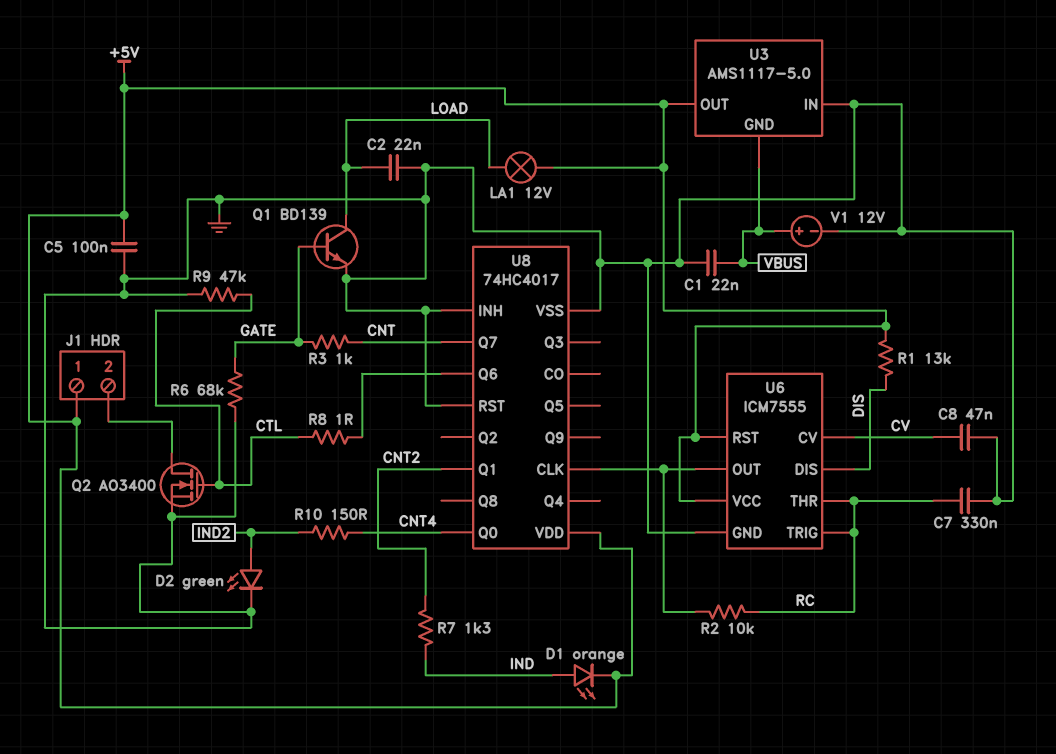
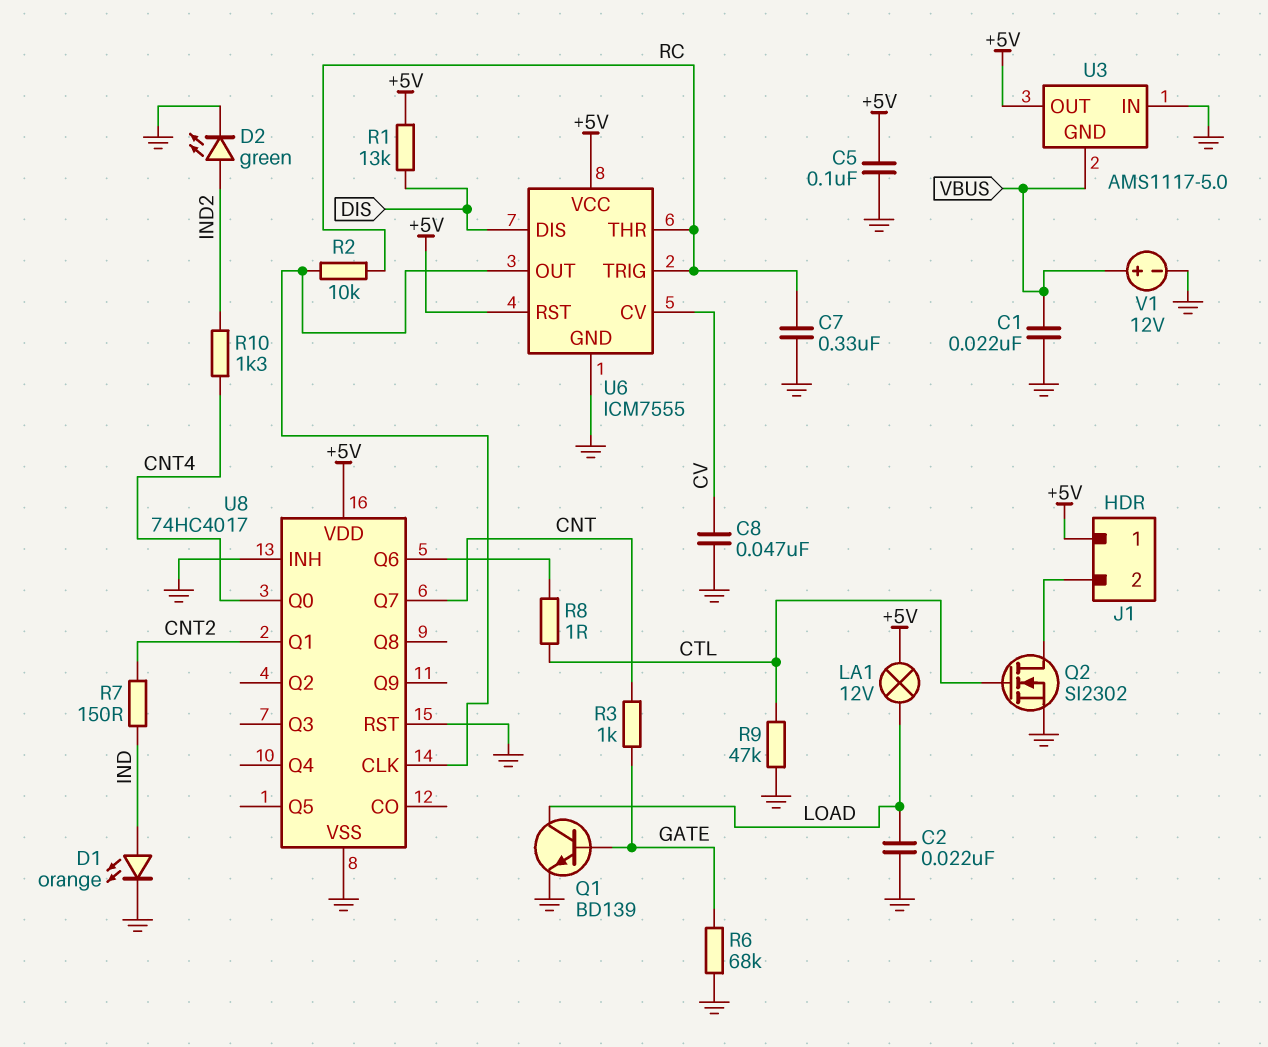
D1: LED orange (A IND, K +5V) -> LED orange (A IND, K GND)
Q2: NMOS AO3400 (G CTL, D J1/2, S GND) -> NMOS SI2302 (G CTL, D J1/2, S GND)
R7: 1.3k (CNT2, IND) -> 150 (CNT2, IND)
R10: 150 (CNT4, IND2) -> 1.3k (CNT4, IND2)

